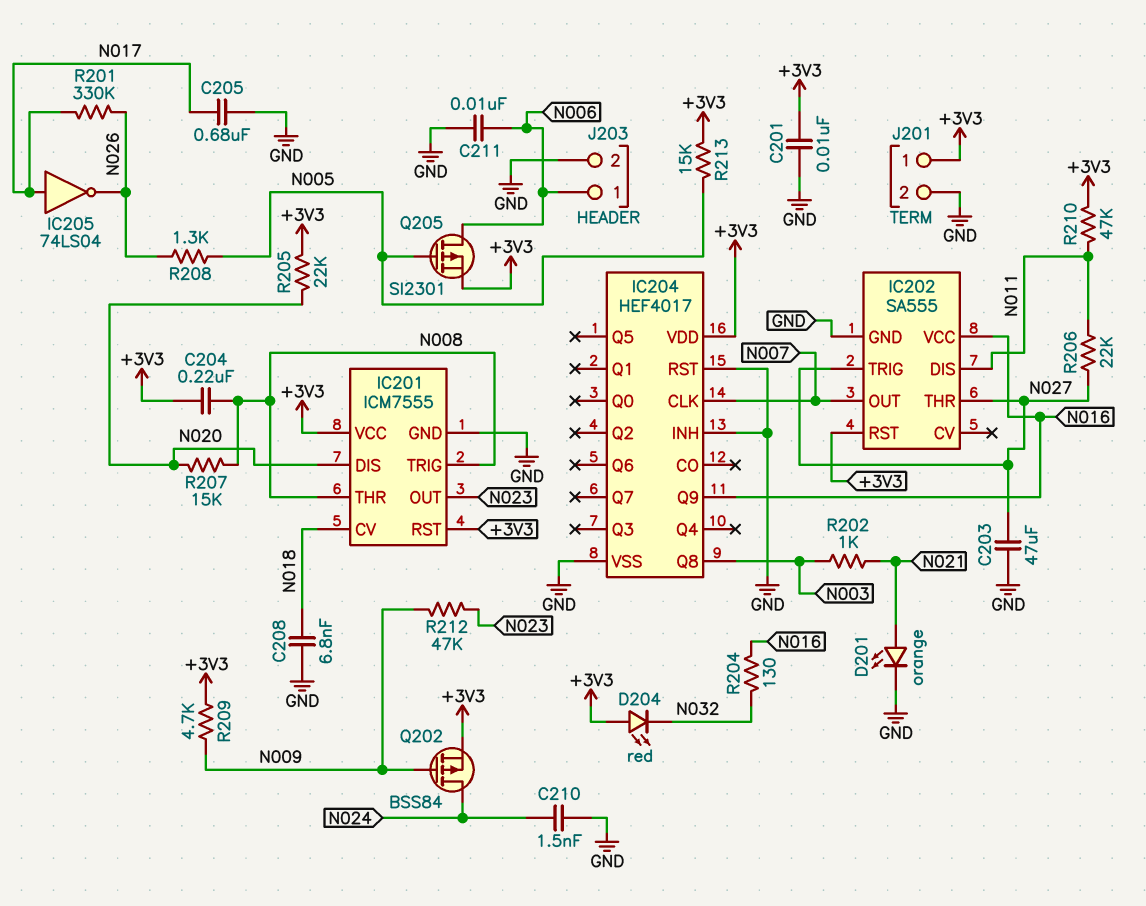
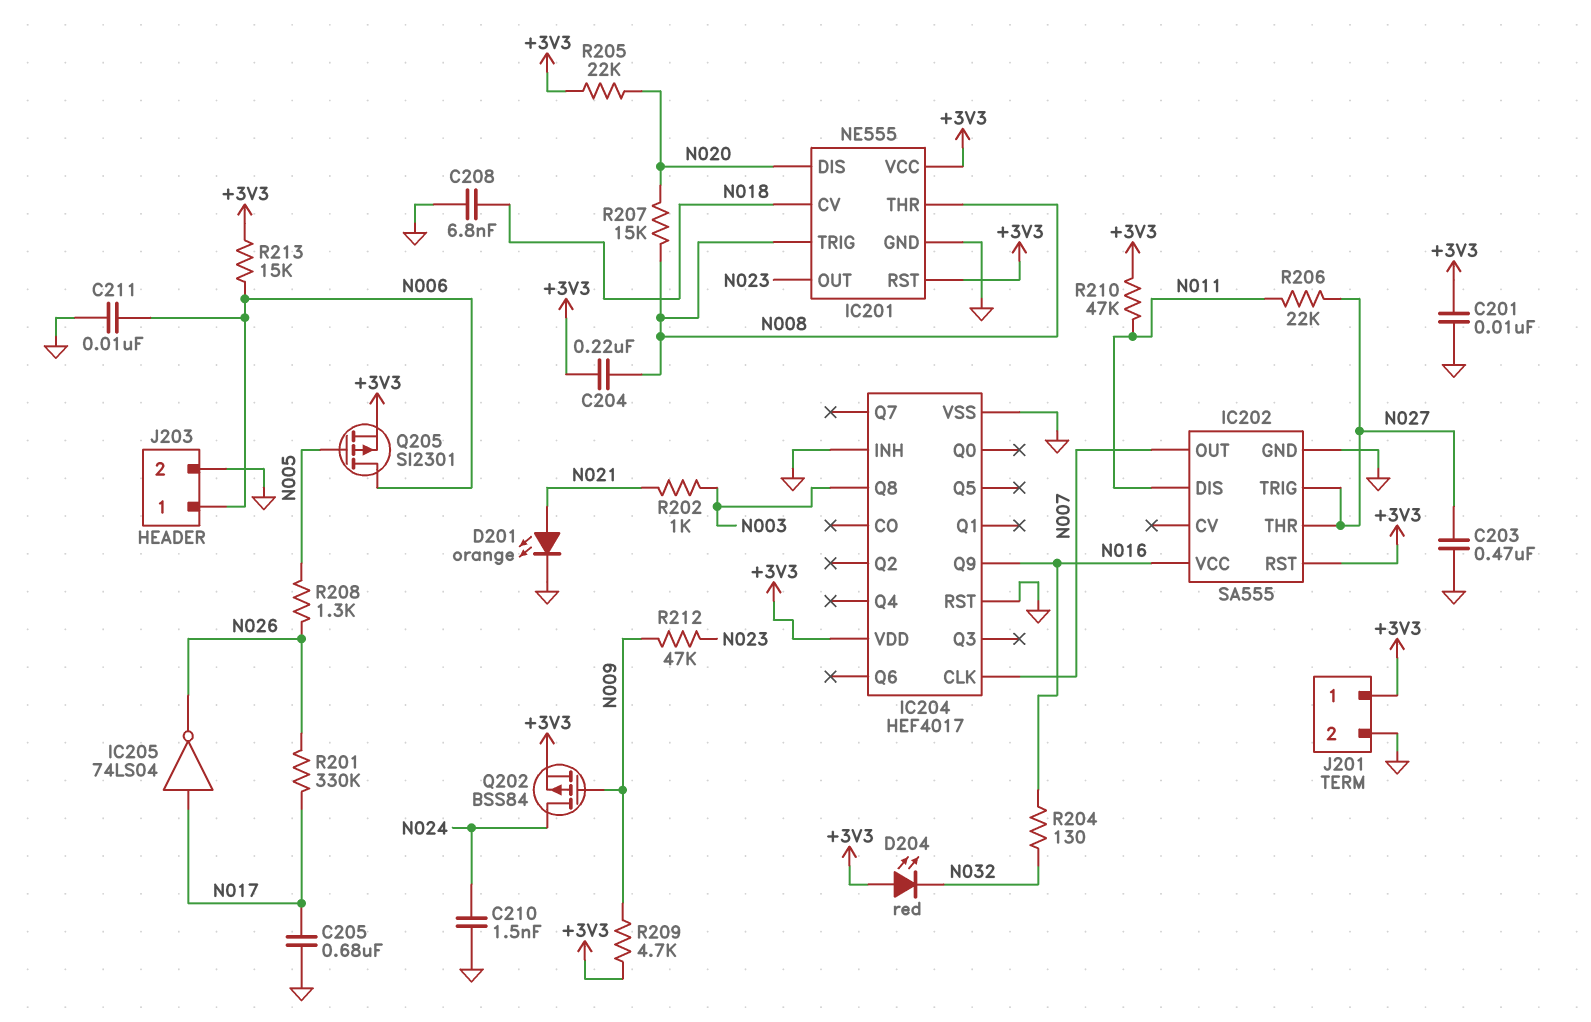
C203: 47uF (GND, N027) -> 470nF (GND, N027)
IC201: ICM7555 -> NE555
R213: 15k (+3V3, N005) -> 15k (+3V3, N006)

